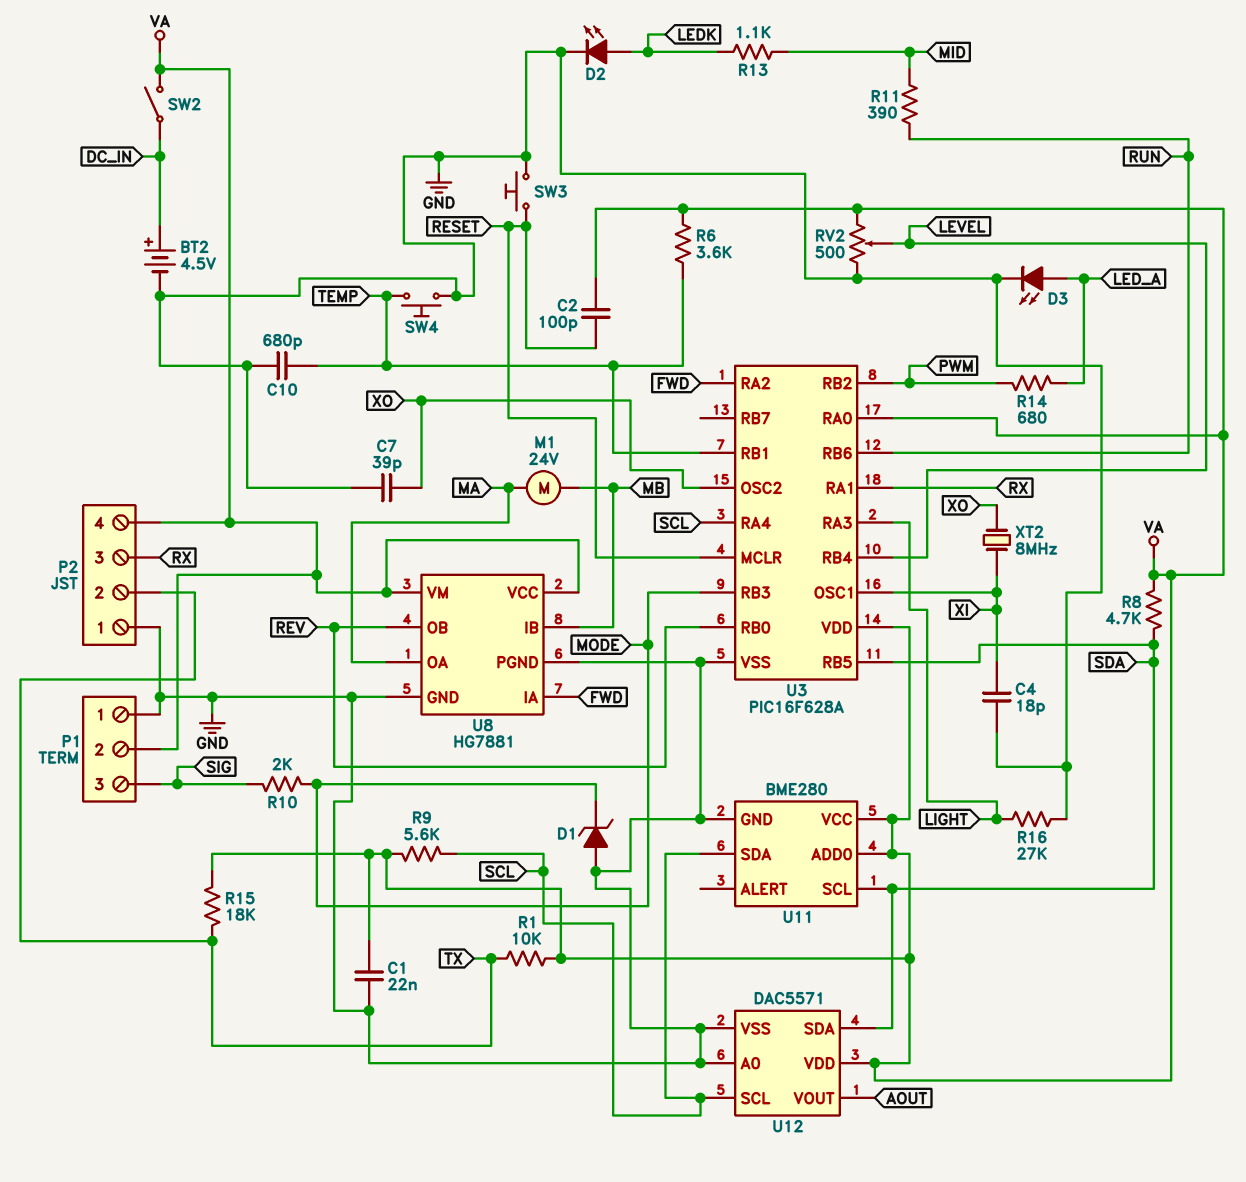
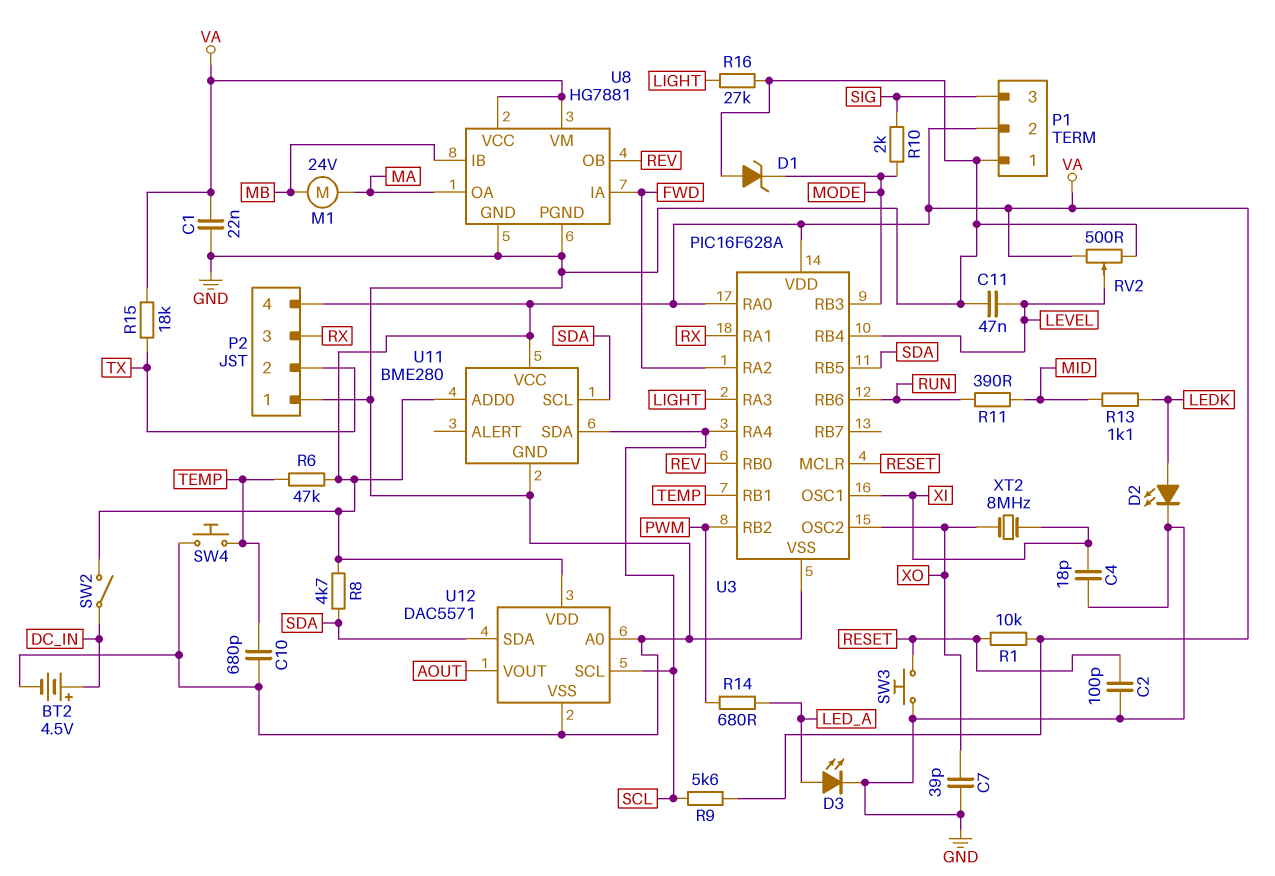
C2: 100pF (RESET, VA) -> 100pF (GND, RESET)
C11: none -> 47nF (GND, LEVEL)
R1: 10k (TX, VA) -> 10k (RESET, VA)
R6: 3.6k (TEMP, VA) -> 47k (TEMP, VA)

